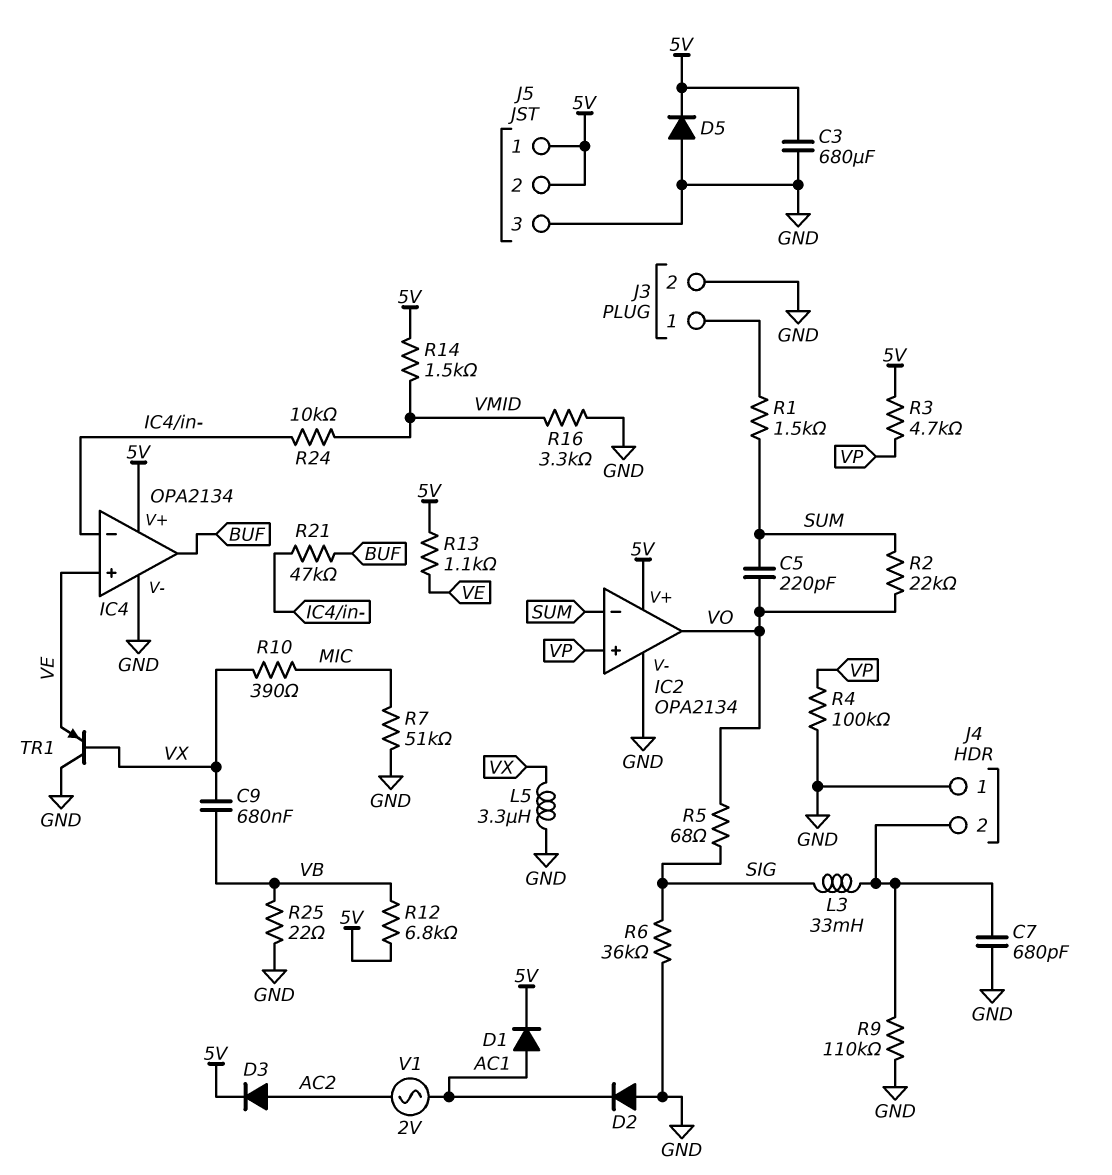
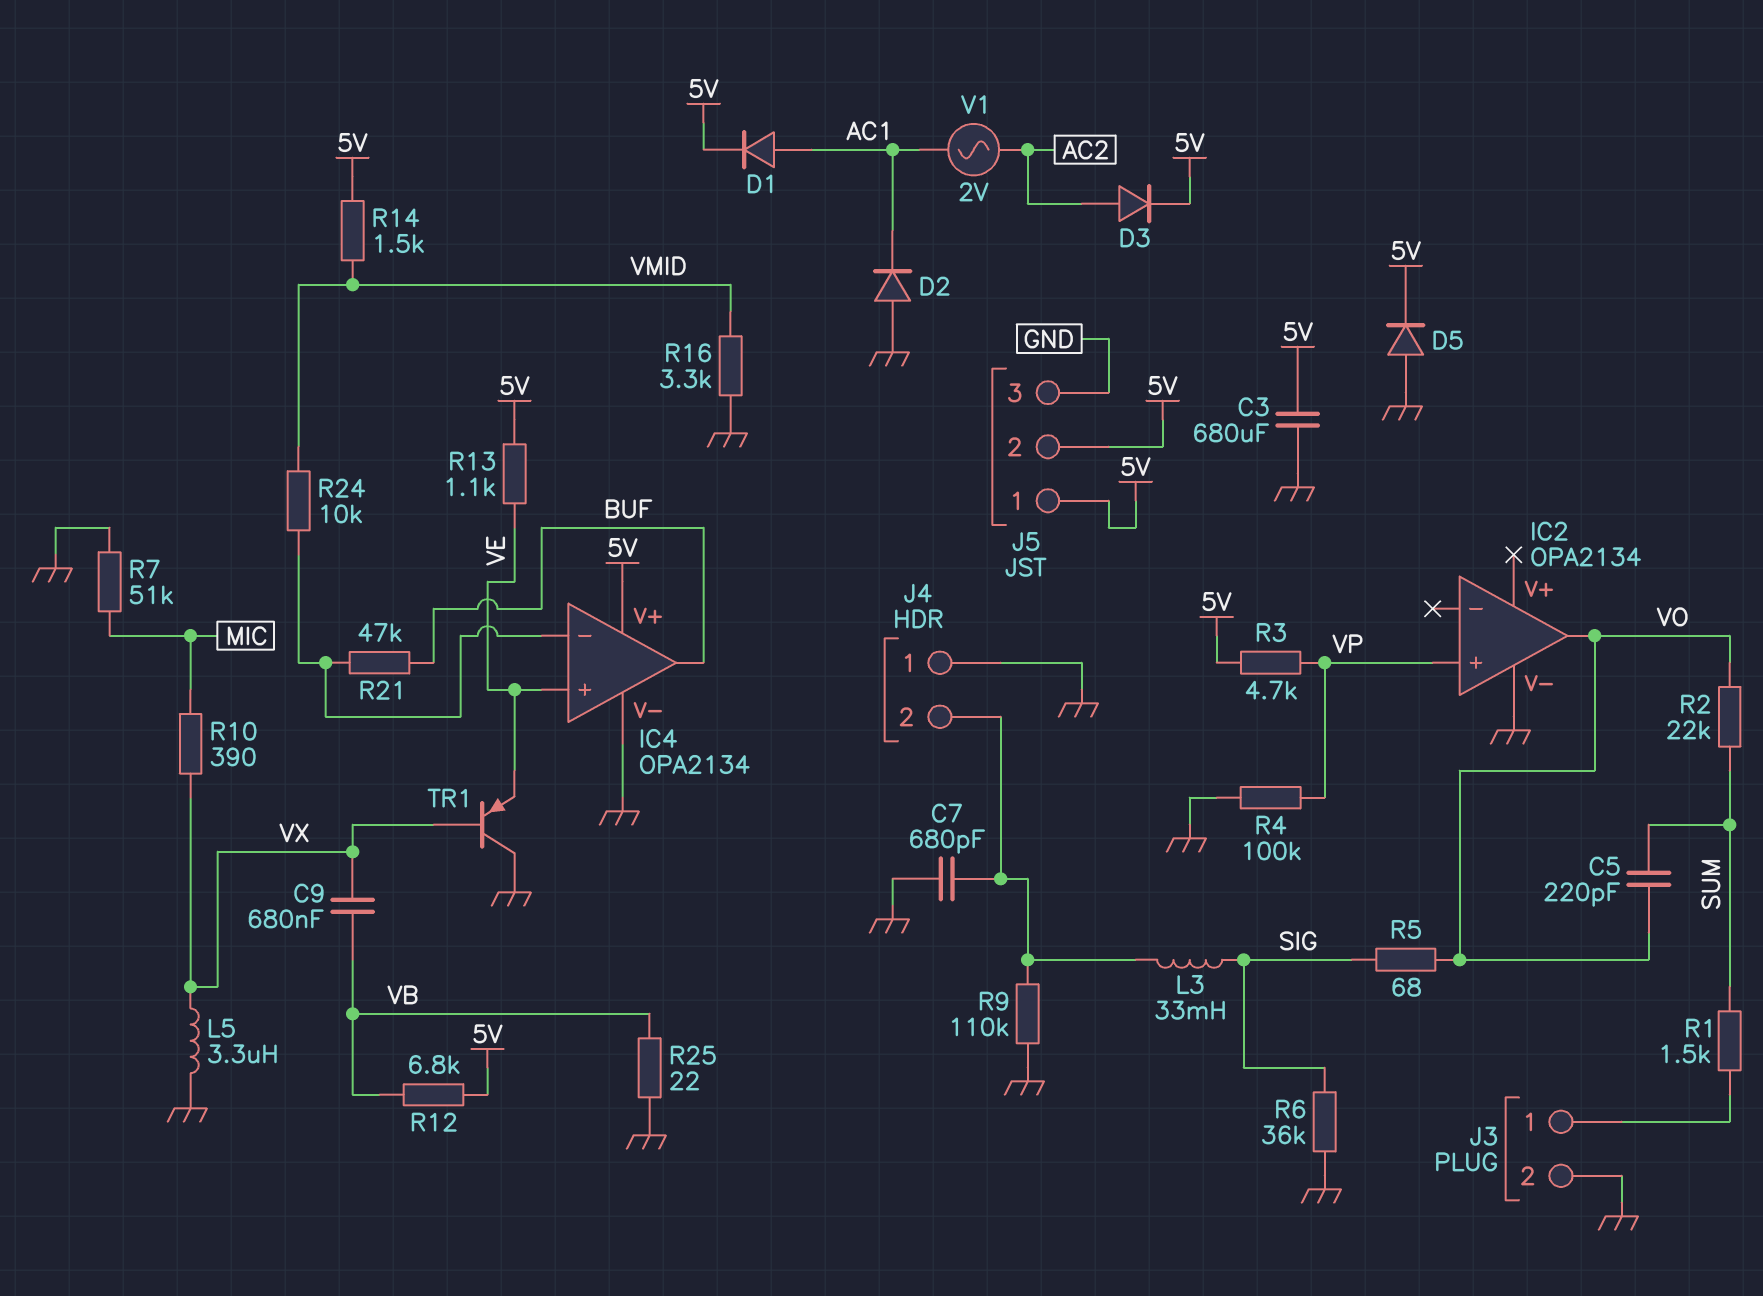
IC2 pin V+: 5V -> none
IC2 pin in-: SUM -> none

